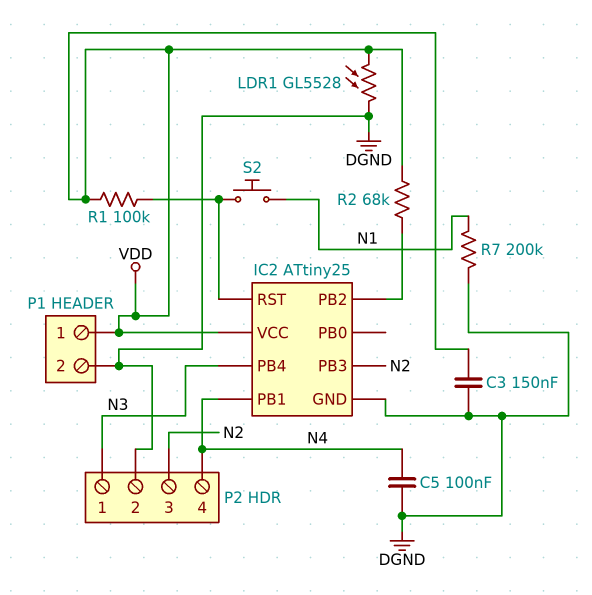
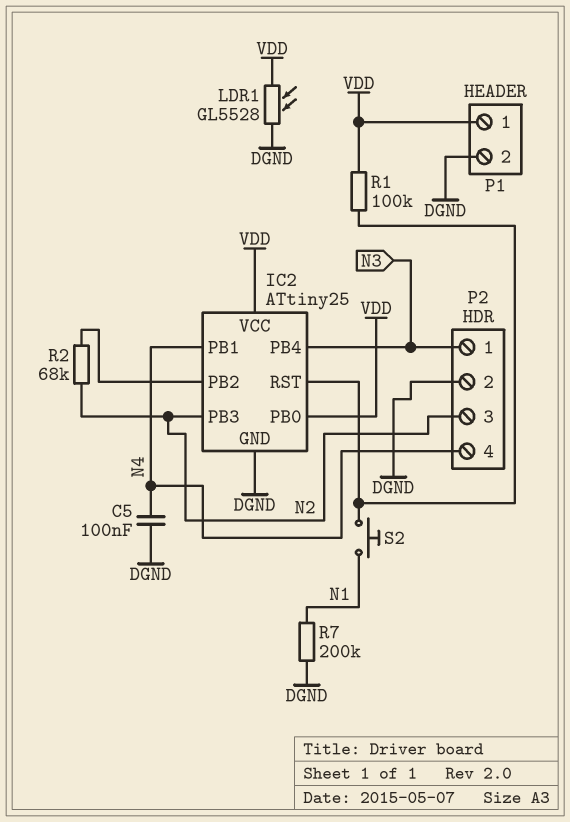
C3: 150nF (DGND, VDD) -> none
IC2 pin PB0: none -> VDD
R2: 68k (IC2/PB2, VDD) -> 68k (IC2/PB2, N2)

